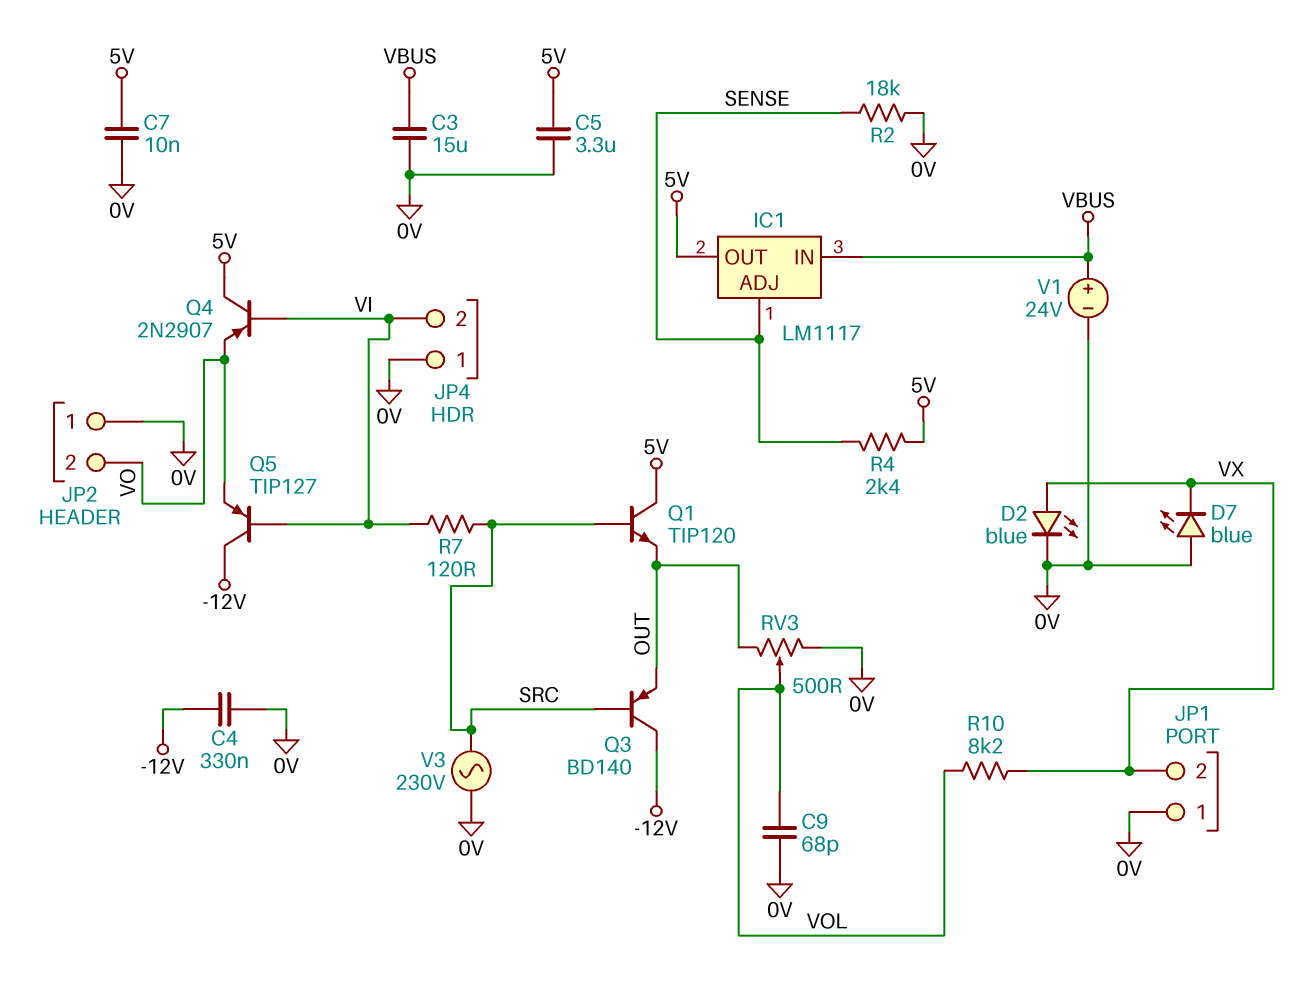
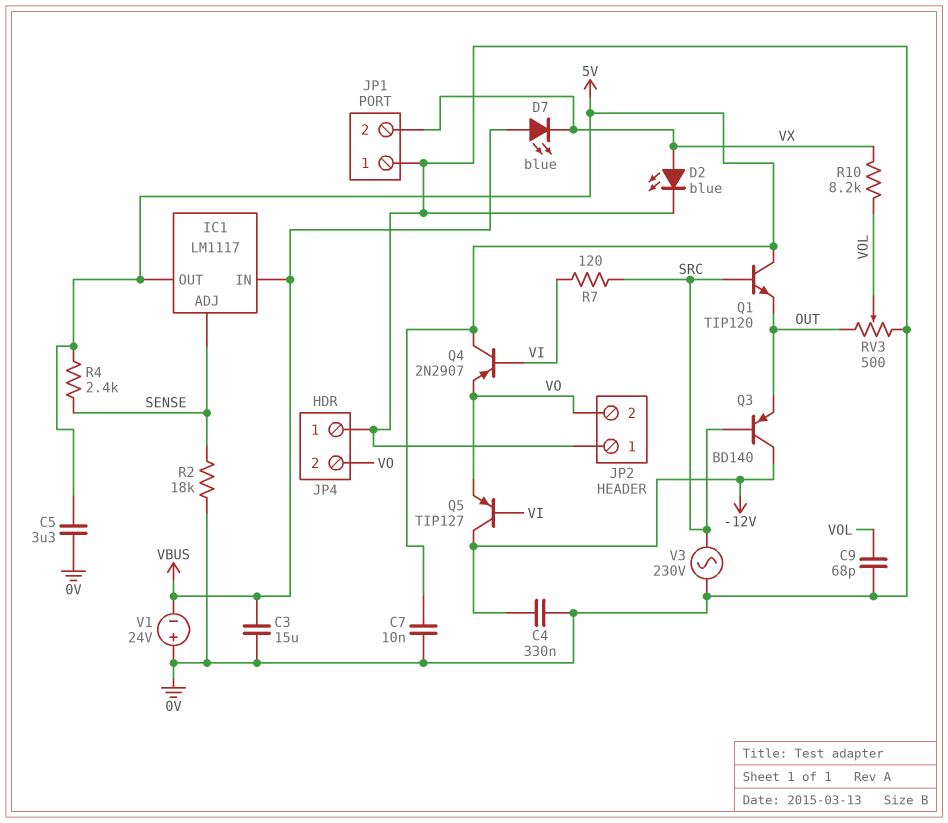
D7: LED blue (A 0V, K VX) -> LED blue (A VBUS, K VX)
JP4 pin 2: VI -> VO
V1: 24V (plus VBUS, minus 0V) -> 24V (plus 0V, minus VBUS)

